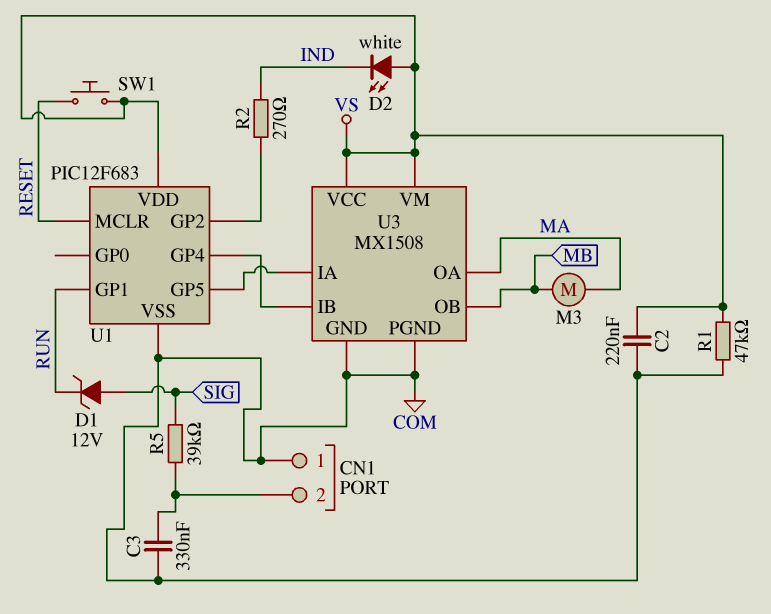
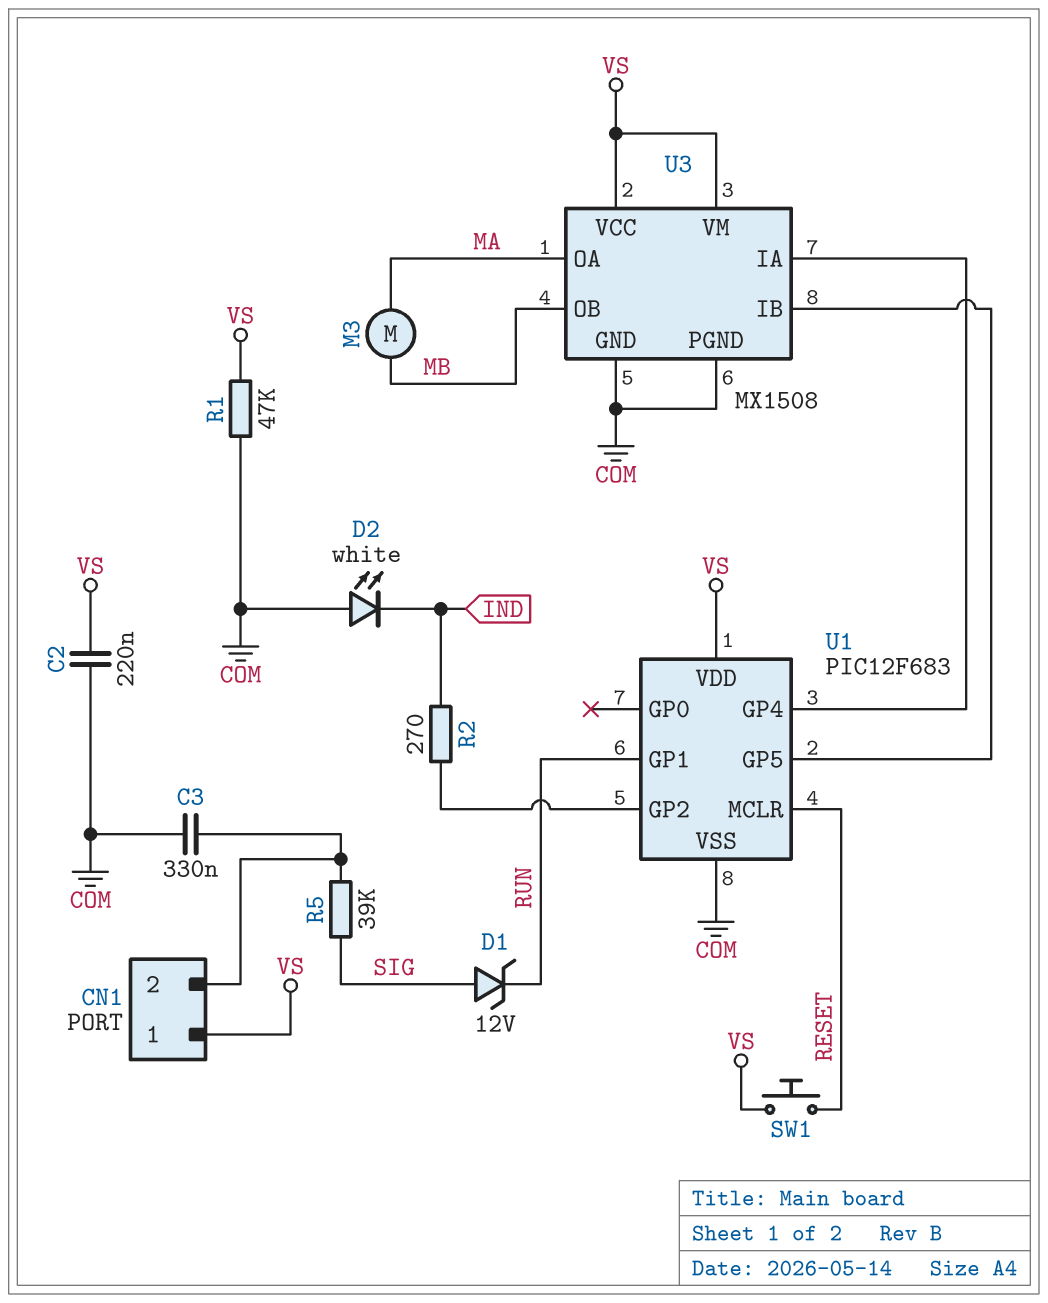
CN1 pin 1: COM -> VS
D2: LED white (A VS, K IND) -> LED white (A COM, K IND)
U3 pin IA: U1/GP5 -> U1/GP4
U3 pin IB: U1/GP4 -> U1/GP5

